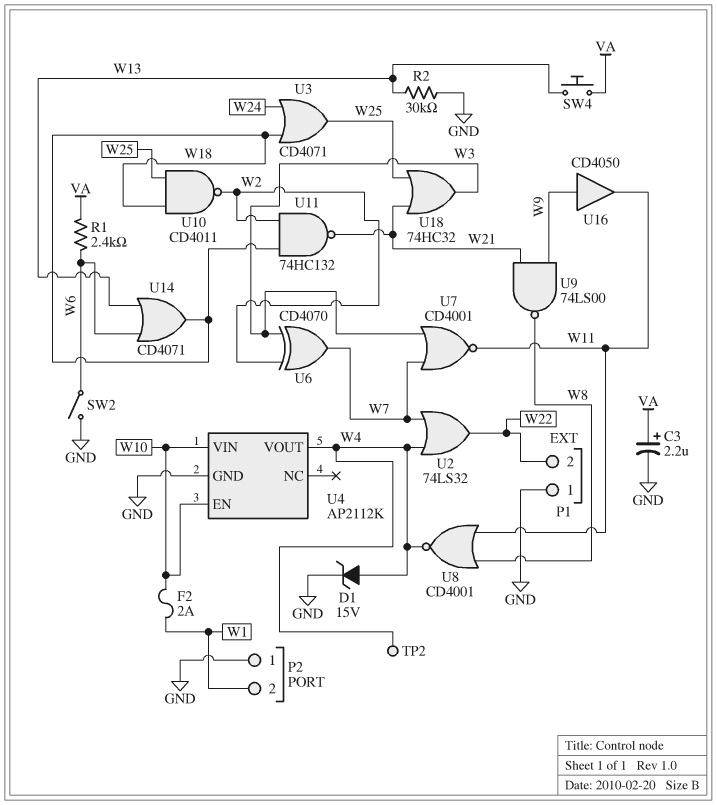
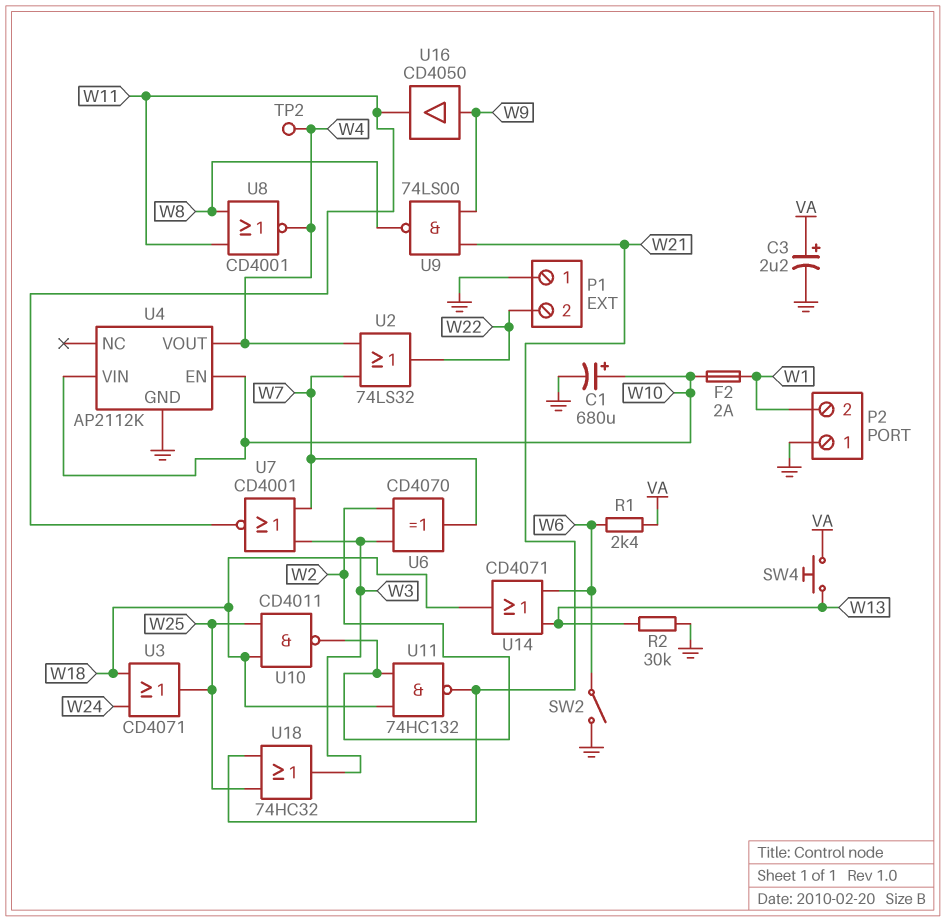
C1: none -> 680uF (plus W10, minus GND)
D1: zener 15V (A W4, K GND) -> none

